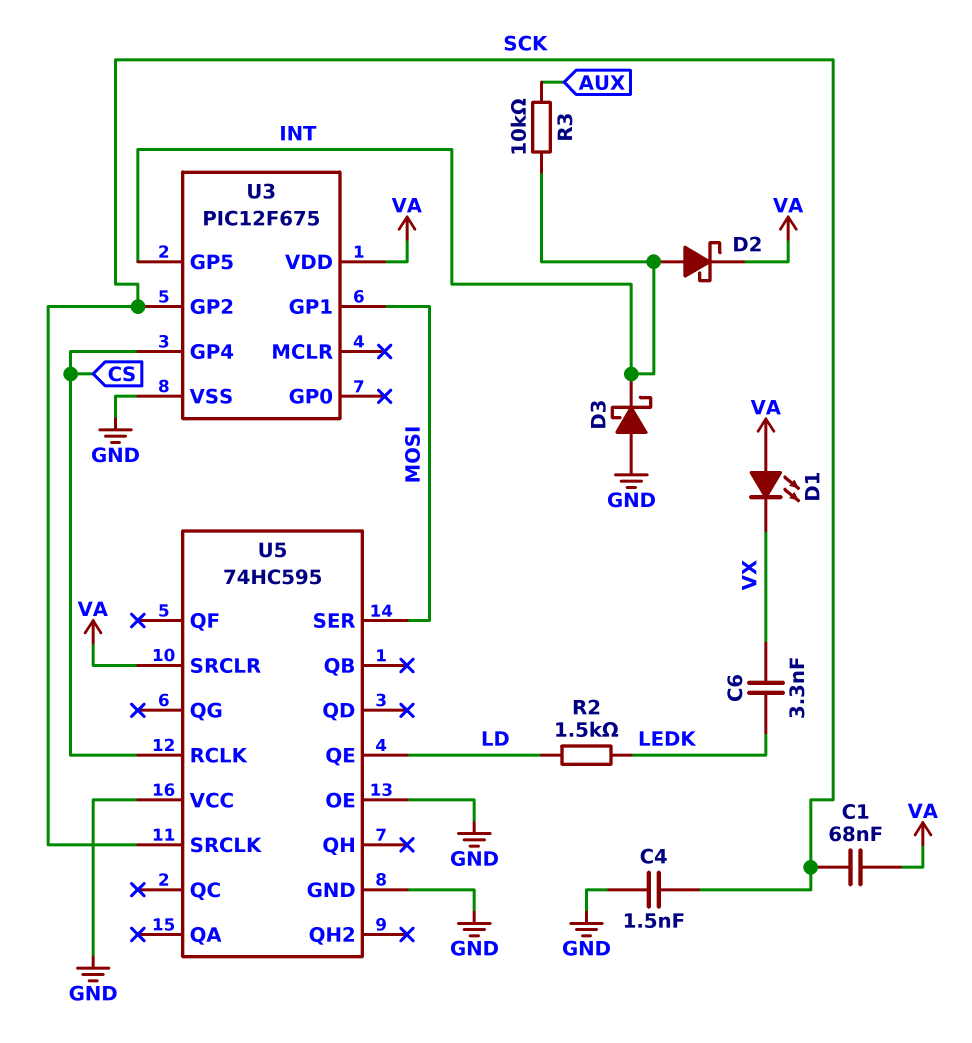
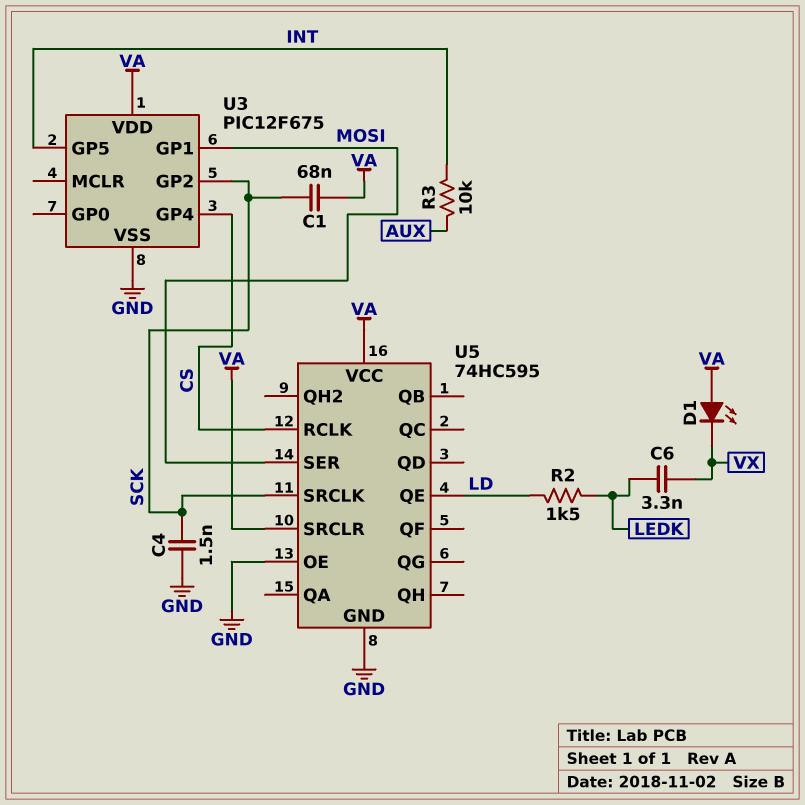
D2: schottky (A INT, K VA) -> none
D3: schottky (A GND, K INT) -> none
U5 pin VCC: GND -> VA

